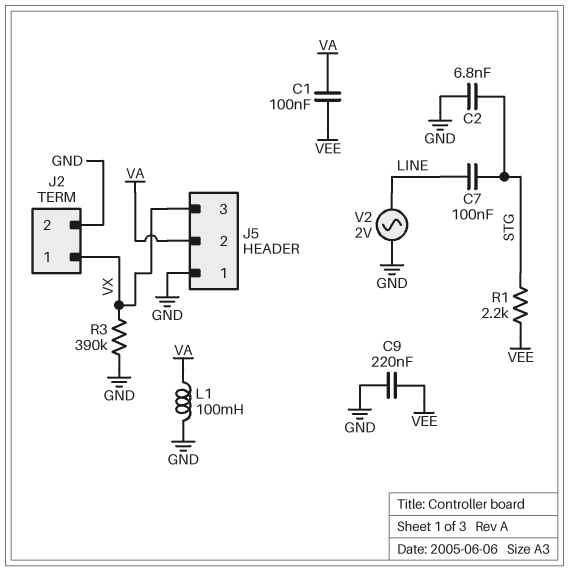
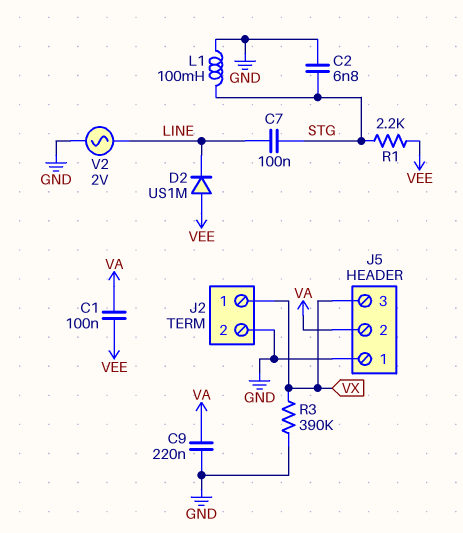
C9: 220nF (GND, VEE) -> 220nF (GND, VA)
D2: none -> diode US1M (A VEE, K LINE)
L1: 100mH (GND, VA) -> 100mH (GND, STG)

